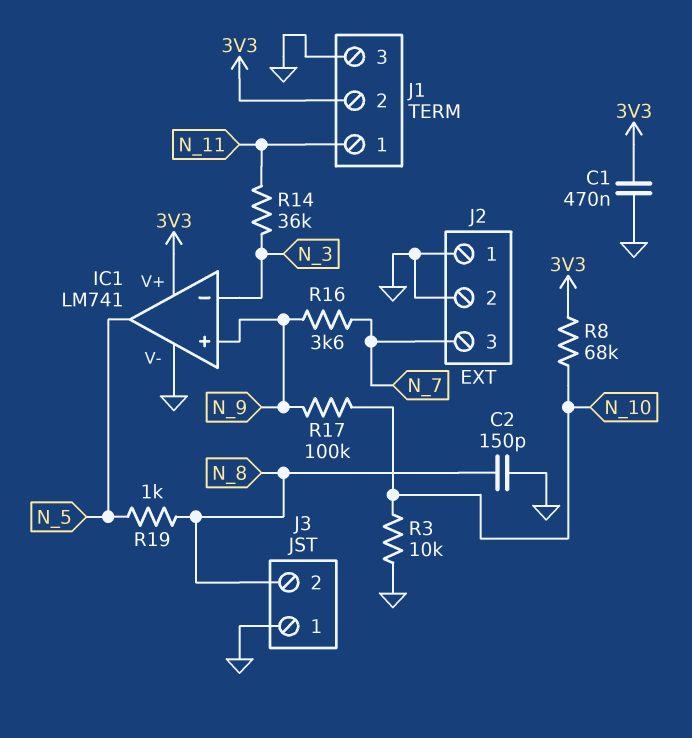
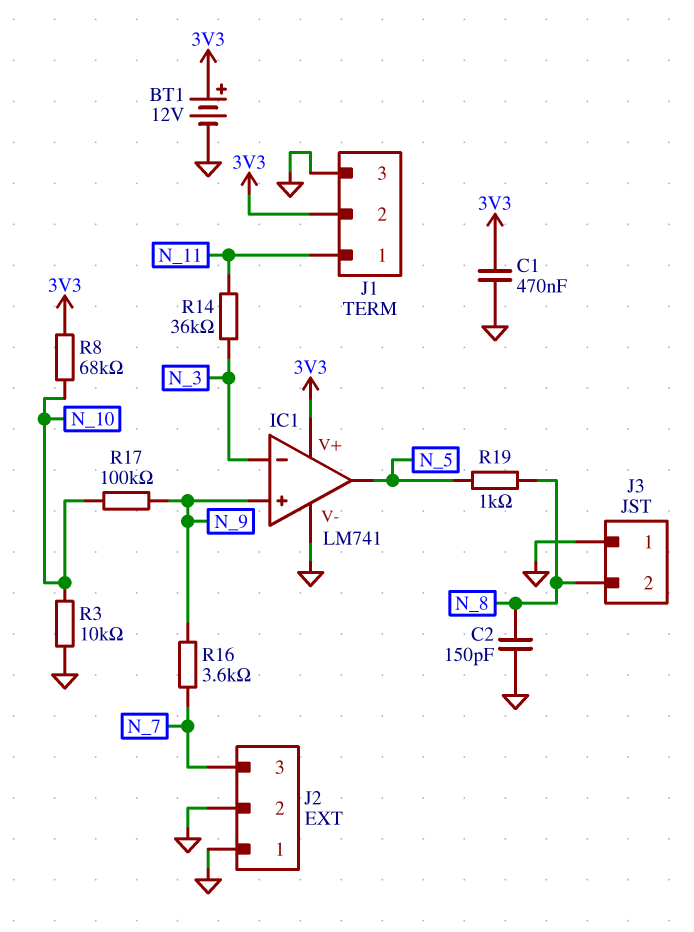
BT1: none -> 12V (plus 3V3, minus GND)

